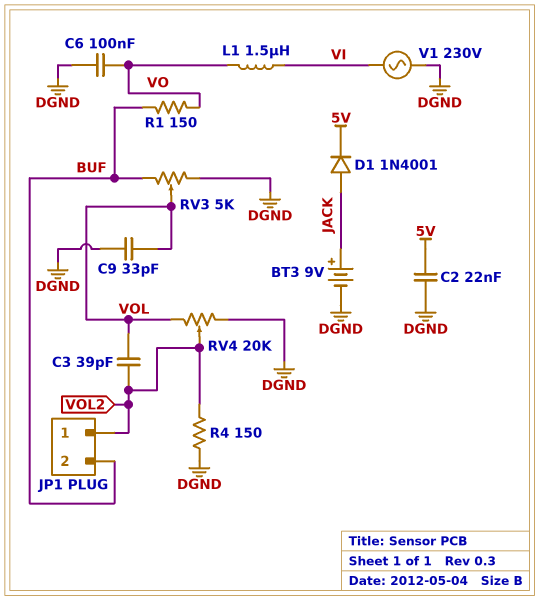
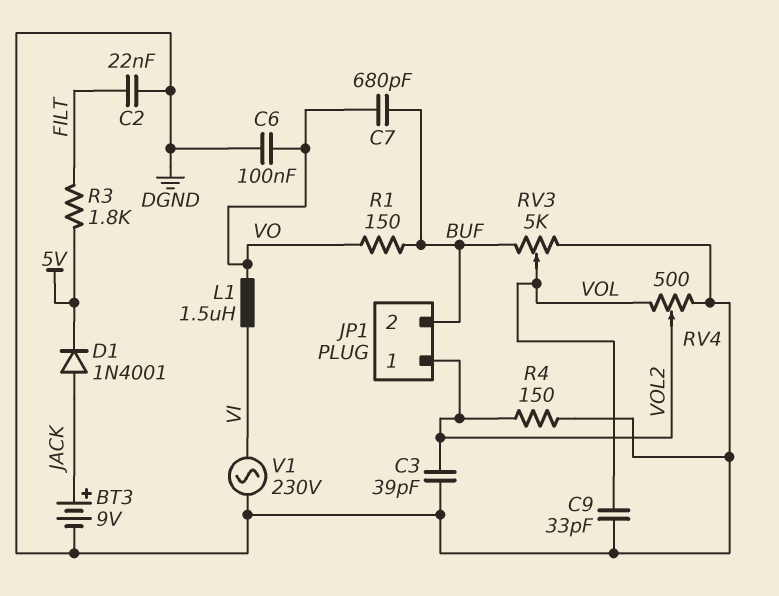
C2: 22nF (5V, DGND) -> 22nF (DGND, FILT)
C3: 39pF (VOL, VOL2) -> 39pF (DGND, VOL2)
C7: none -> 680pF (BUF, VO)
R3: none -> 1.8k (5V, FILT)
RV4: 20k (DGND, VOL, wiper VOL2) -> 500 (DGND, VOL, wiper VOL2)

